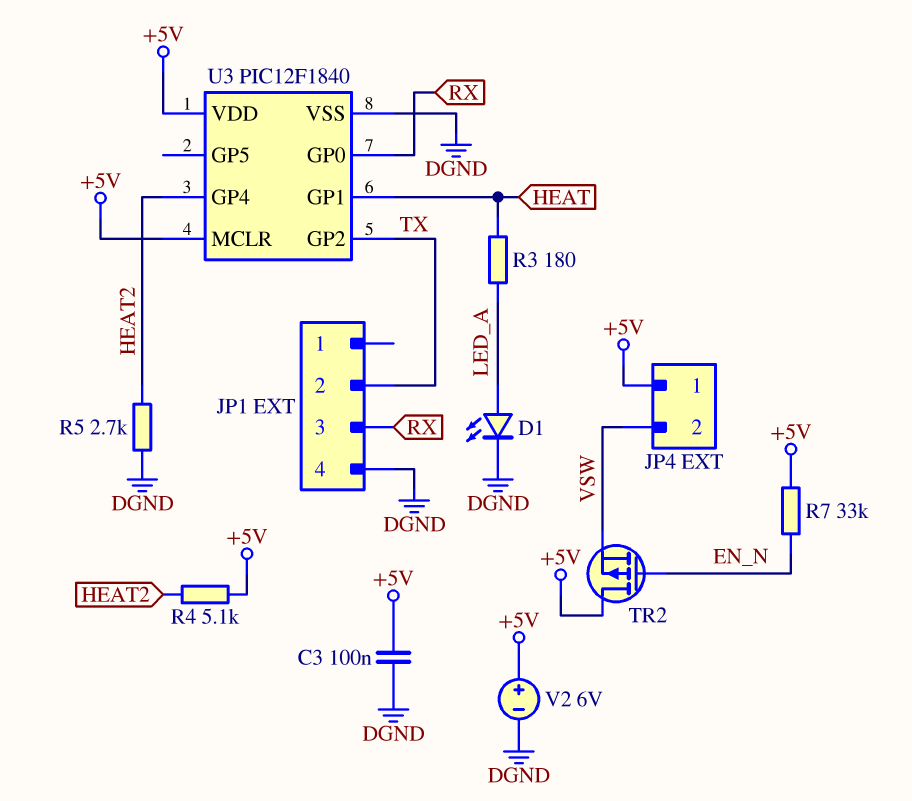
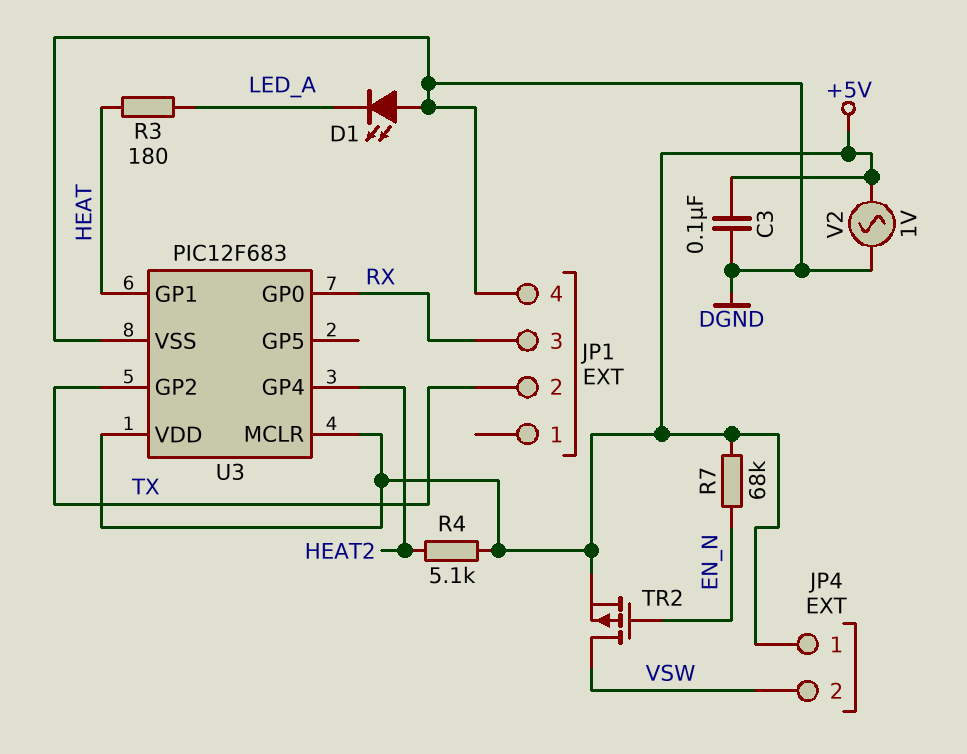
D1: LED (A LED_A, K DGND) -> LED (A DGND, K LED_A)
R5: 2.7k (DGND, HEAT2) -> none
R7: 33k (+5V, EN_N) -> 68k (+5V, EN_N)
TR2: PMOS (G EN_N, D +5V, S VSW) -> PMOS (G EN_N, D VSW, S +5V)
U3: PIC12F1840 -> PIC12F683
V2: 6V (plus +5V, minus DGND) -> AC 1V (+5V, DGND)

